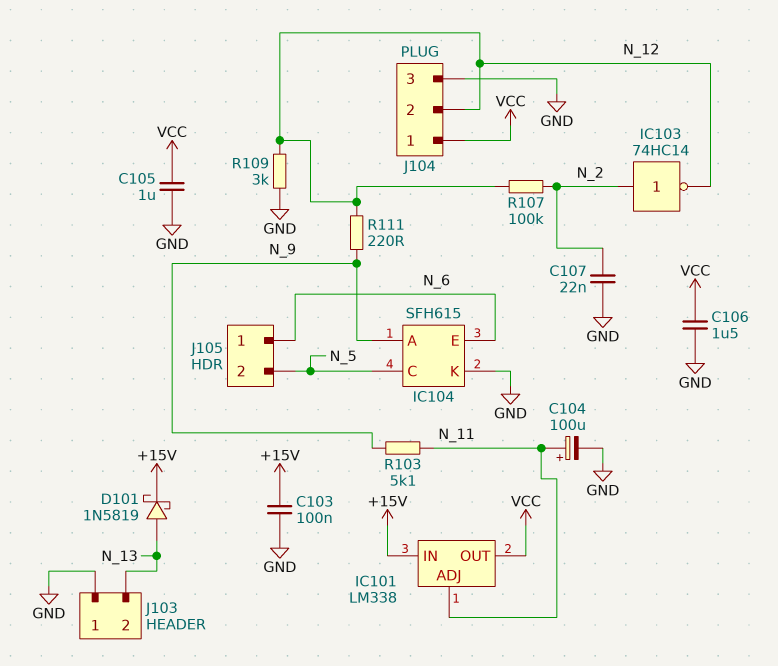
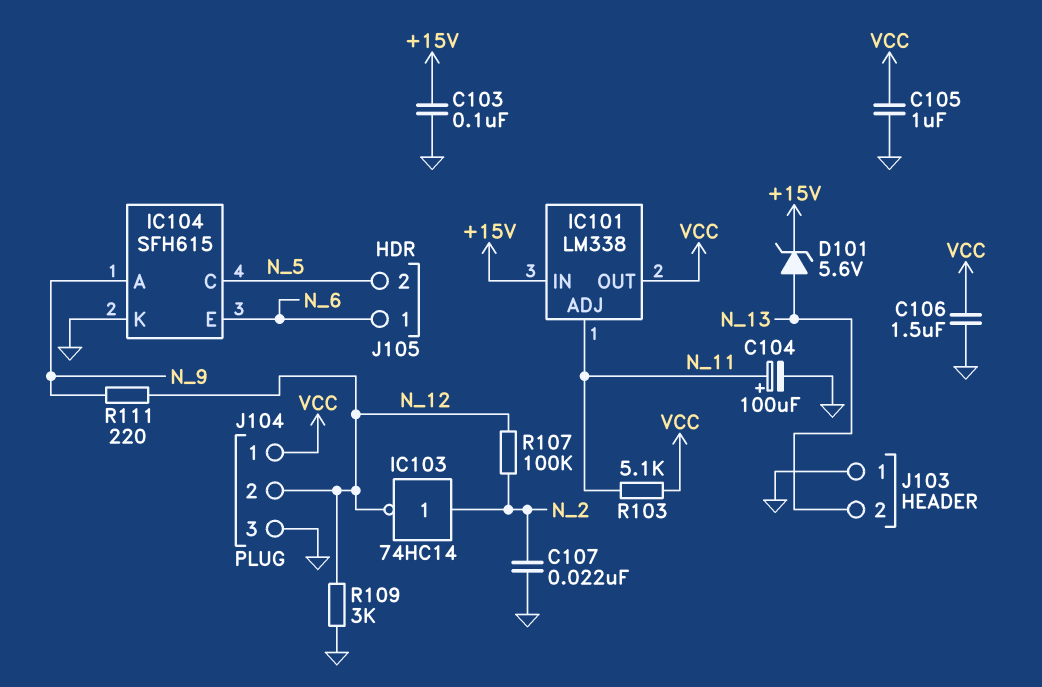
D101: schottky 1N5819 (A N_13, K +15V) -> zener 5.6V (A N_13, K +15V)
R103: 5.1k (N_9, N_11) -> 5.1k (N_11, VCC)

